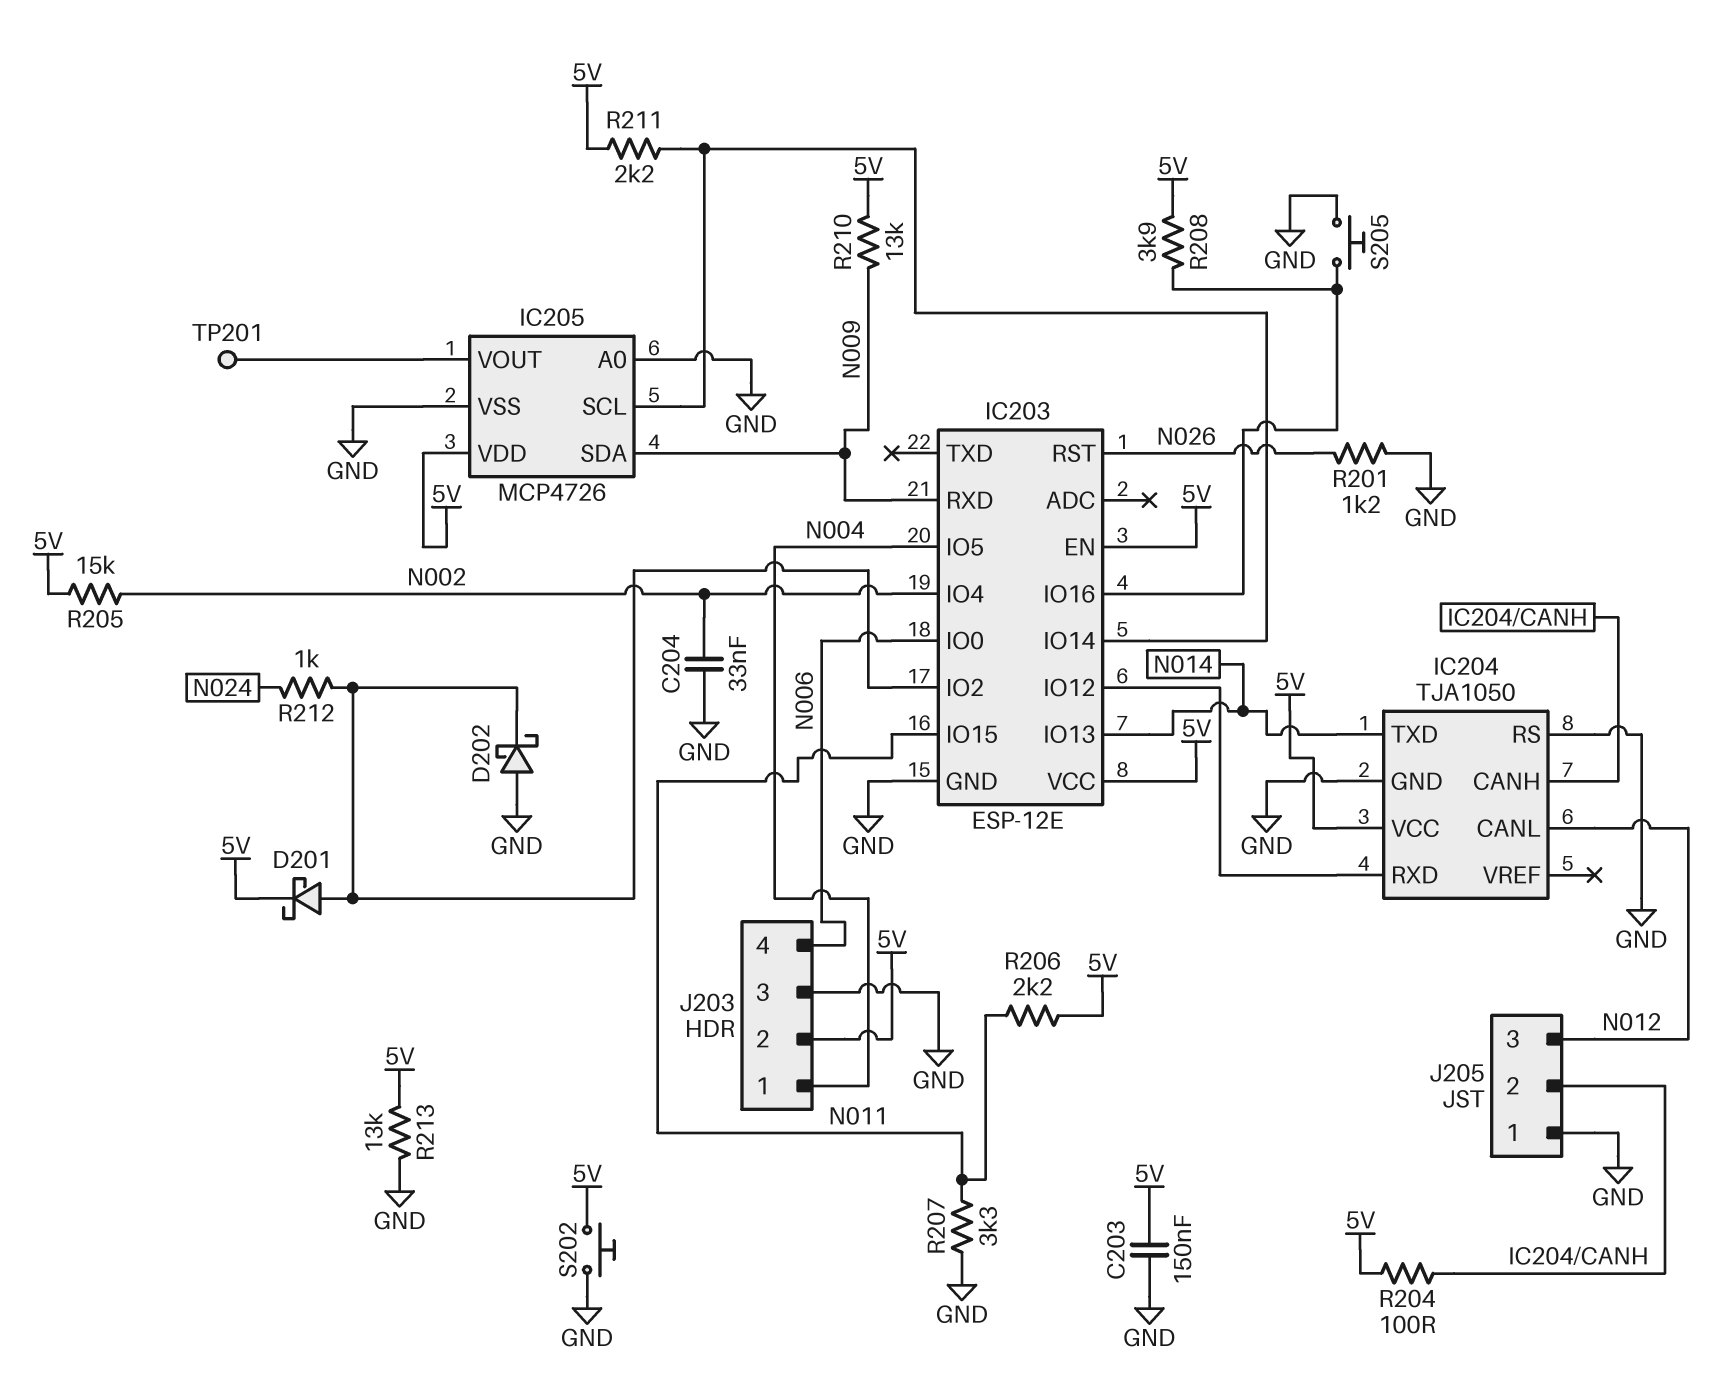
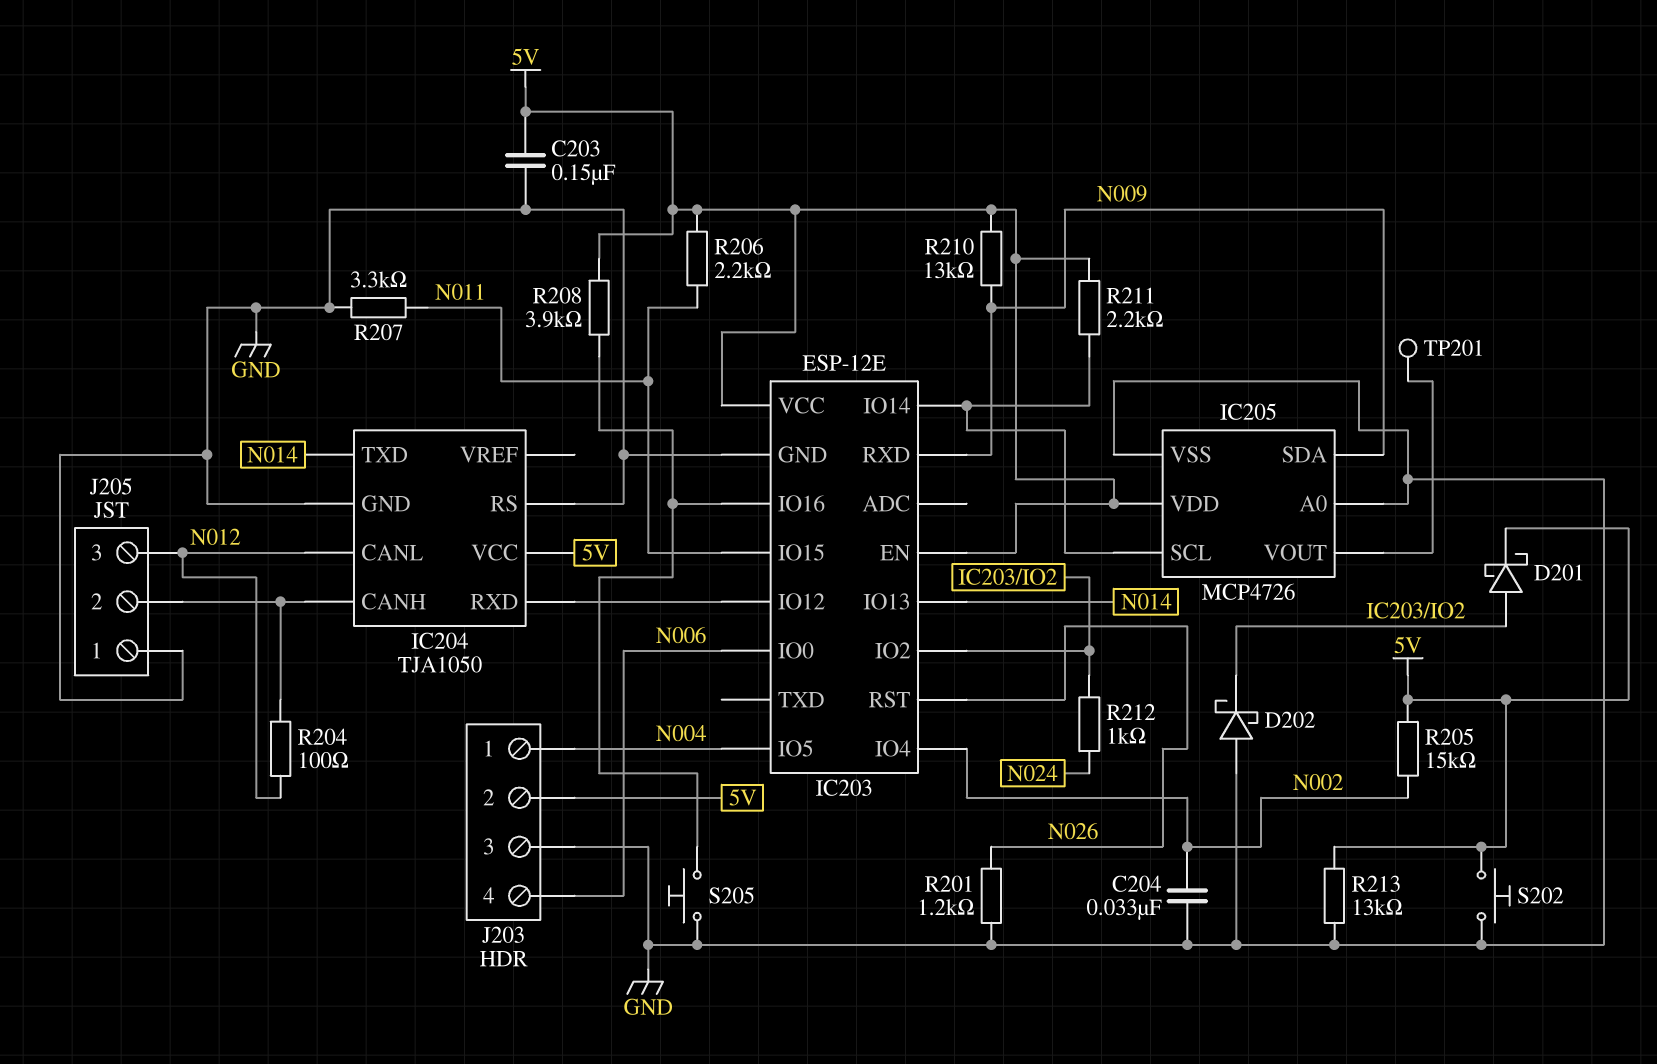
R204: 100 (5V, IC204/CANH) -> 100 (IC204/CANH, N012)

